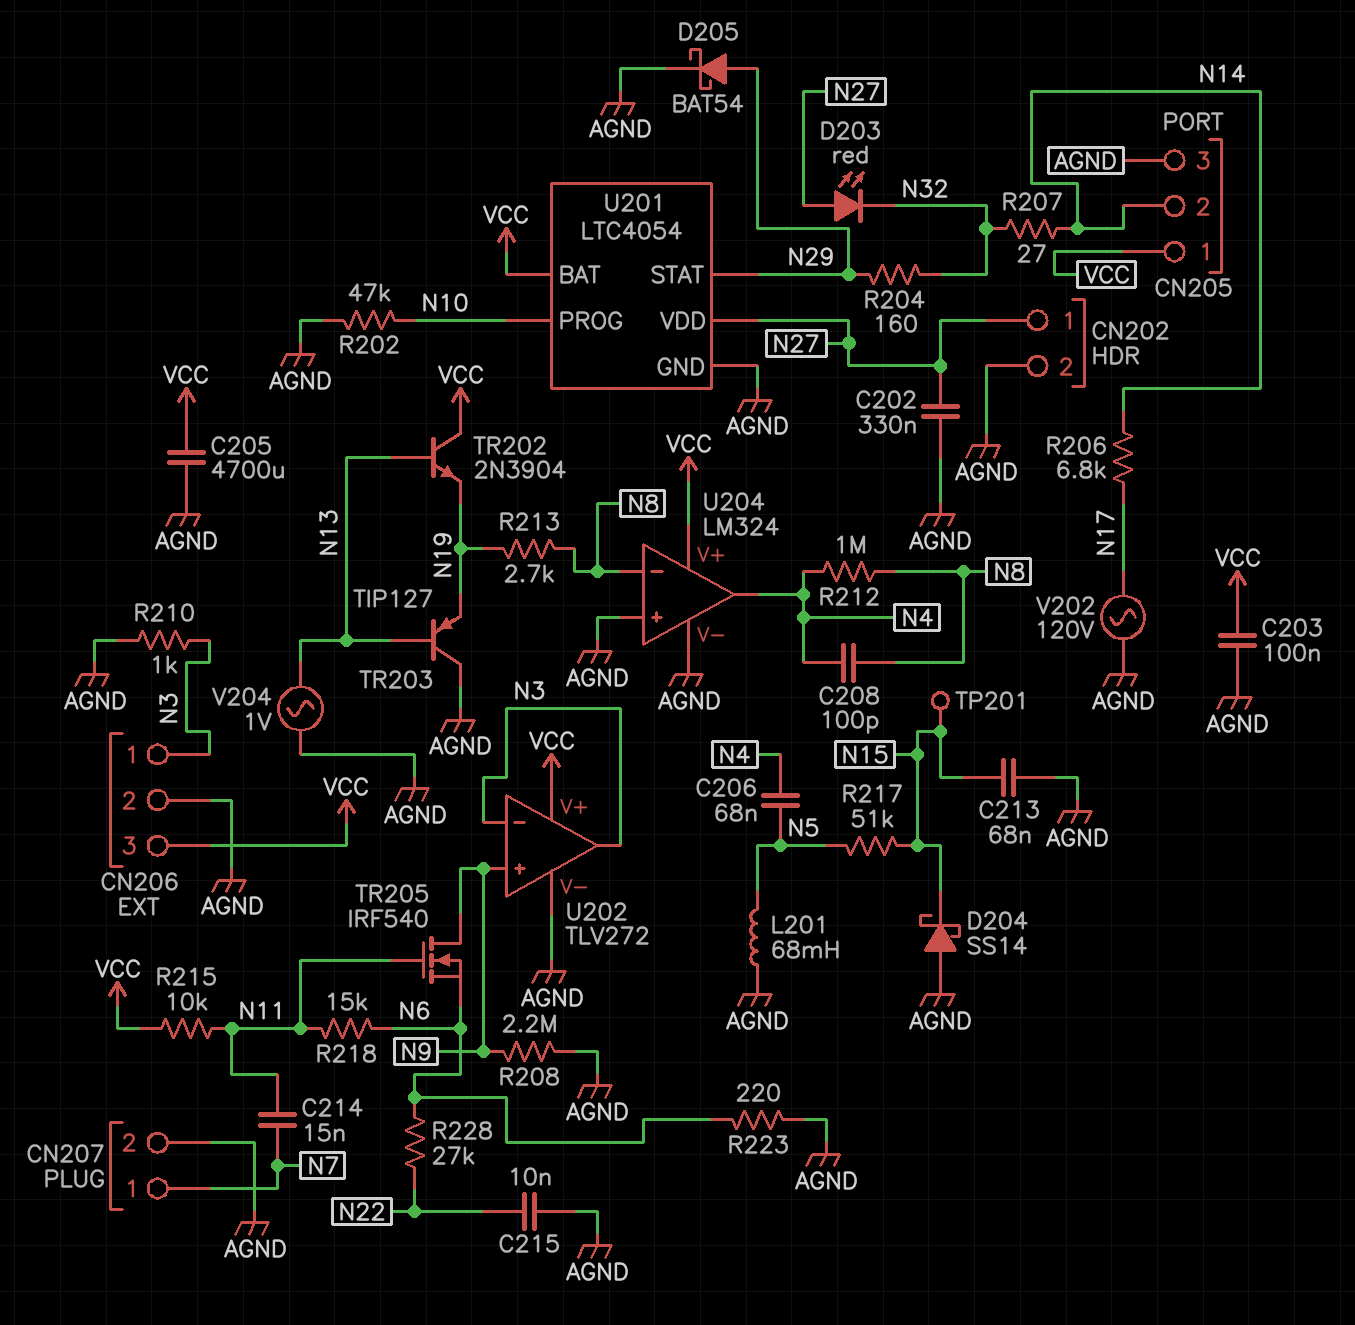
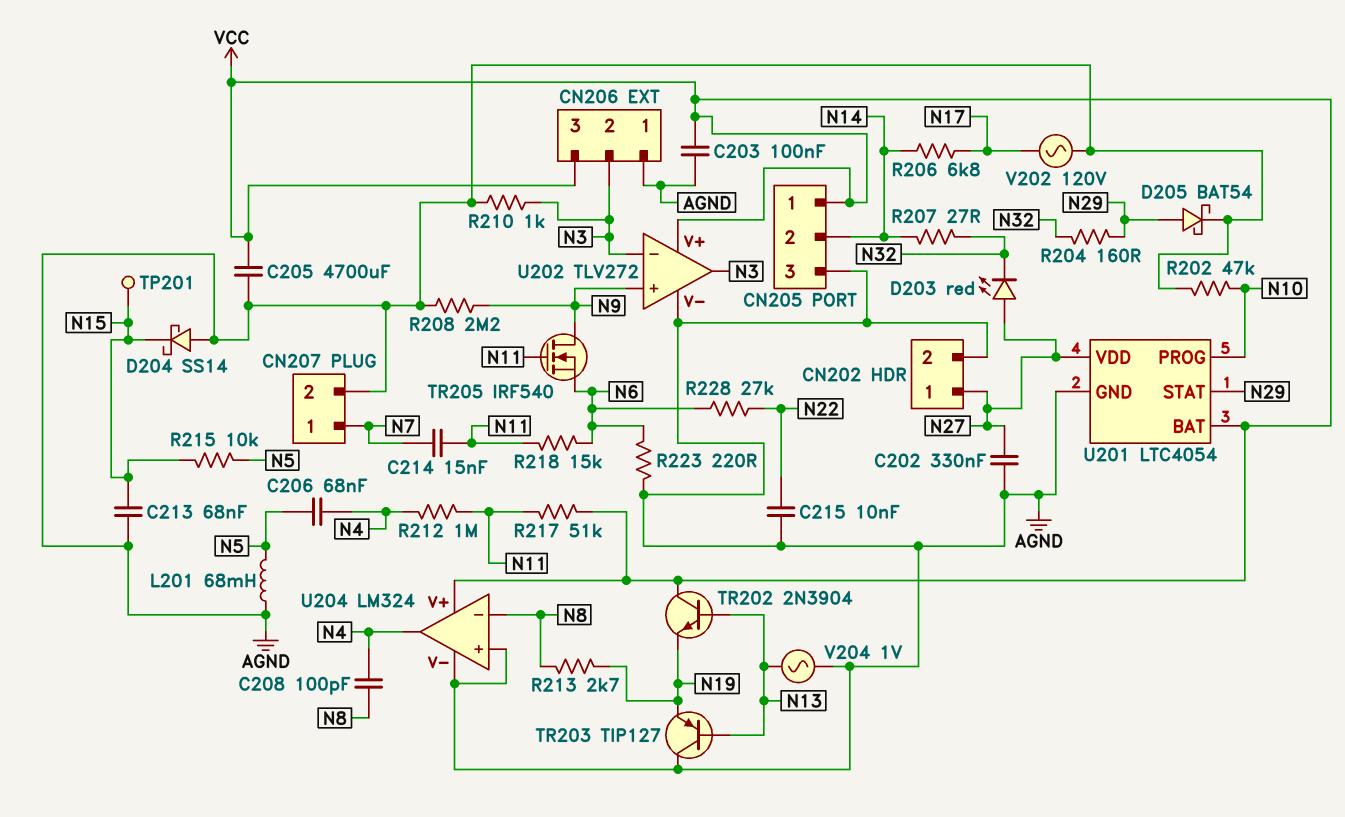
CN206 pin 1: N3 -> AGND
CN206 pin 2: AGND -> N3
R212: 1M (N4, N8) -> 1M (N4, N11)
R215: 10k (N11, VCC) -> 10k (N5, N15)
R217: 51k (N5, N15) -> 51k (N11, VCC)

